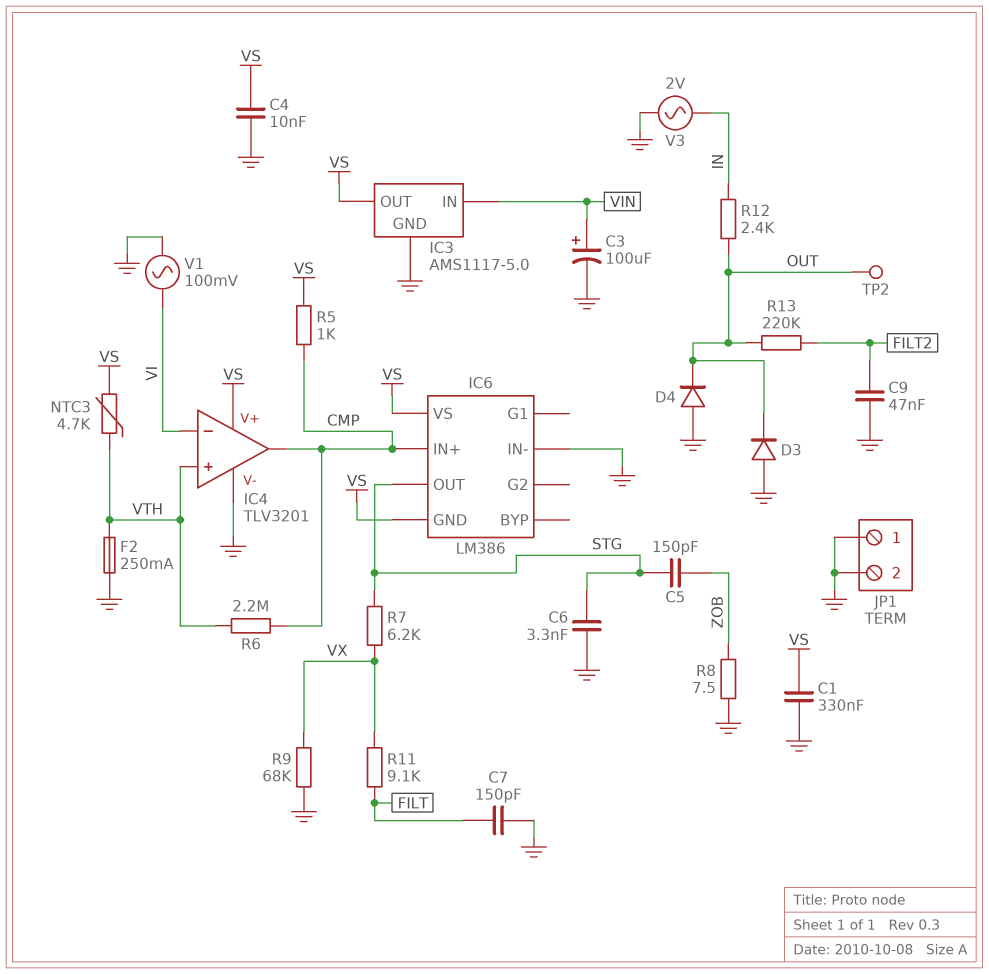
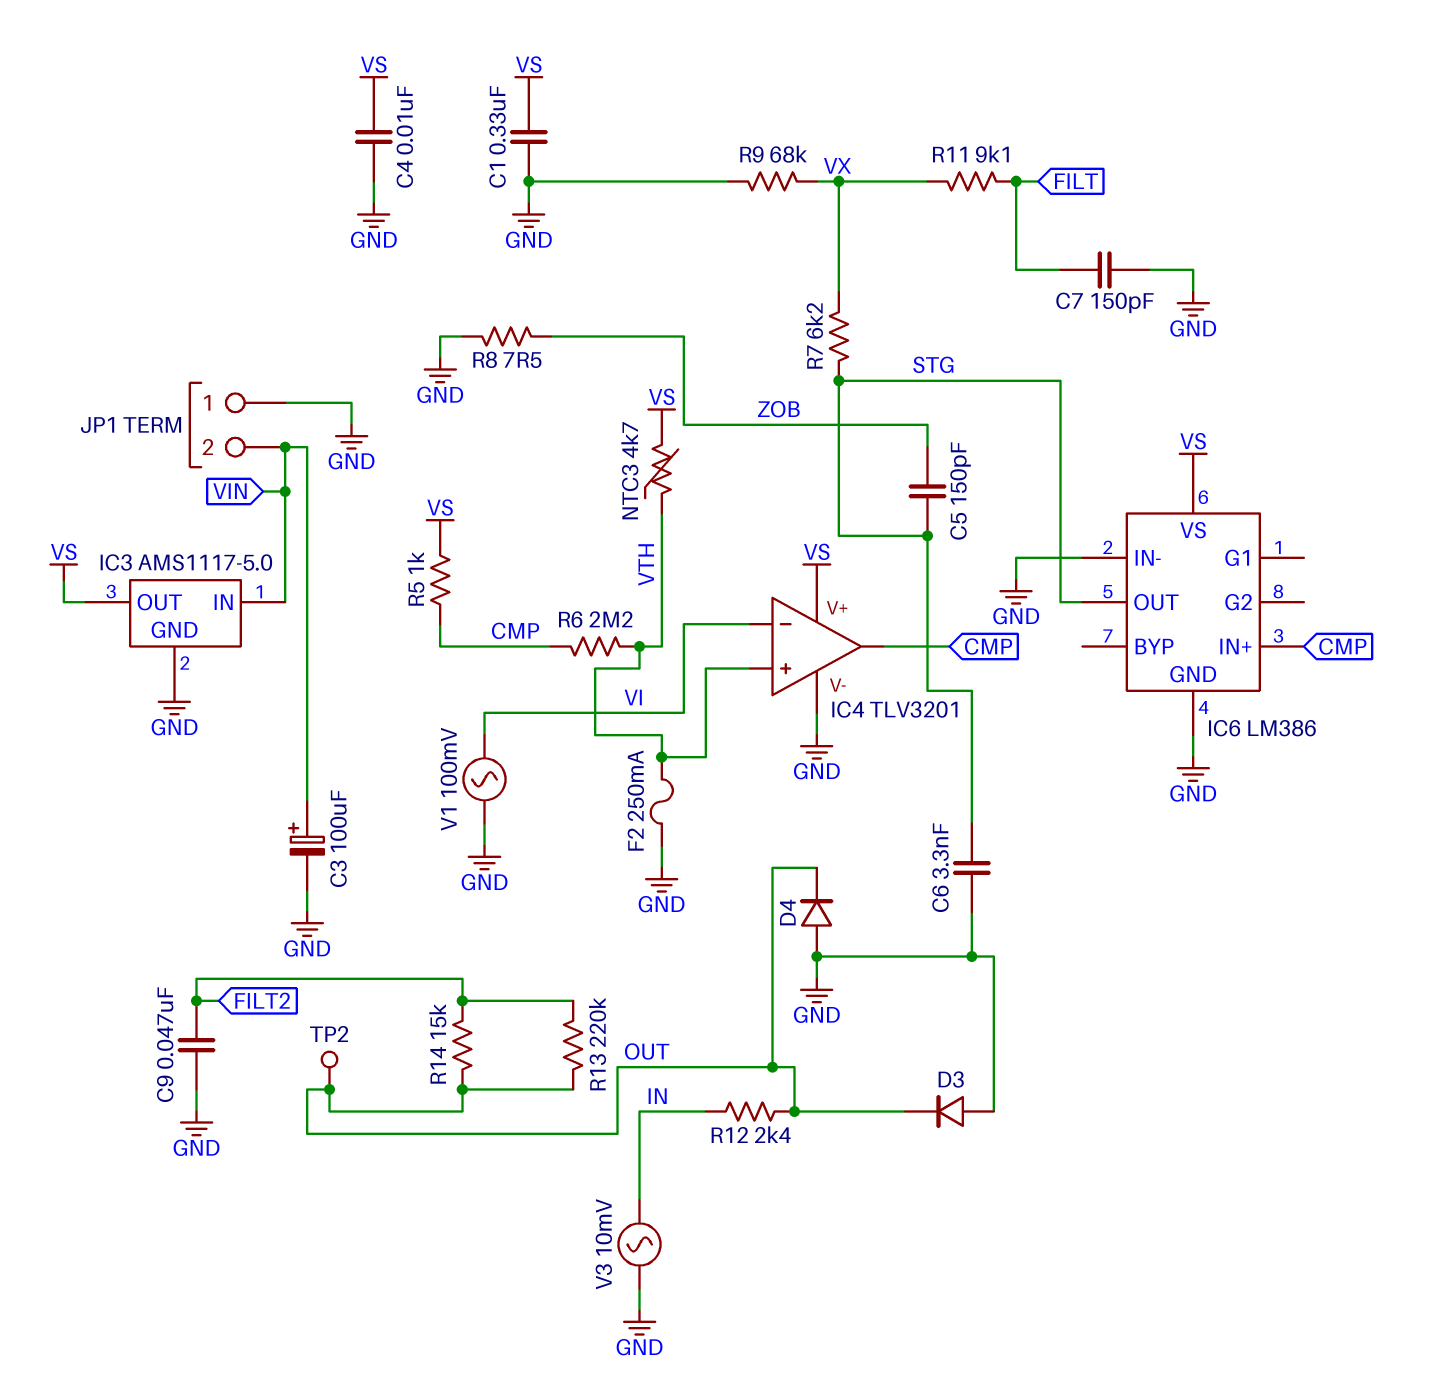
IC6 pin GND: VS -> GND
JP1 pin 2: GND -> VIN
R14: none -> 15k (FILT2, OUT)
V3: AC 2V (GND, IN) -> AC 10mV (GND, IN)

